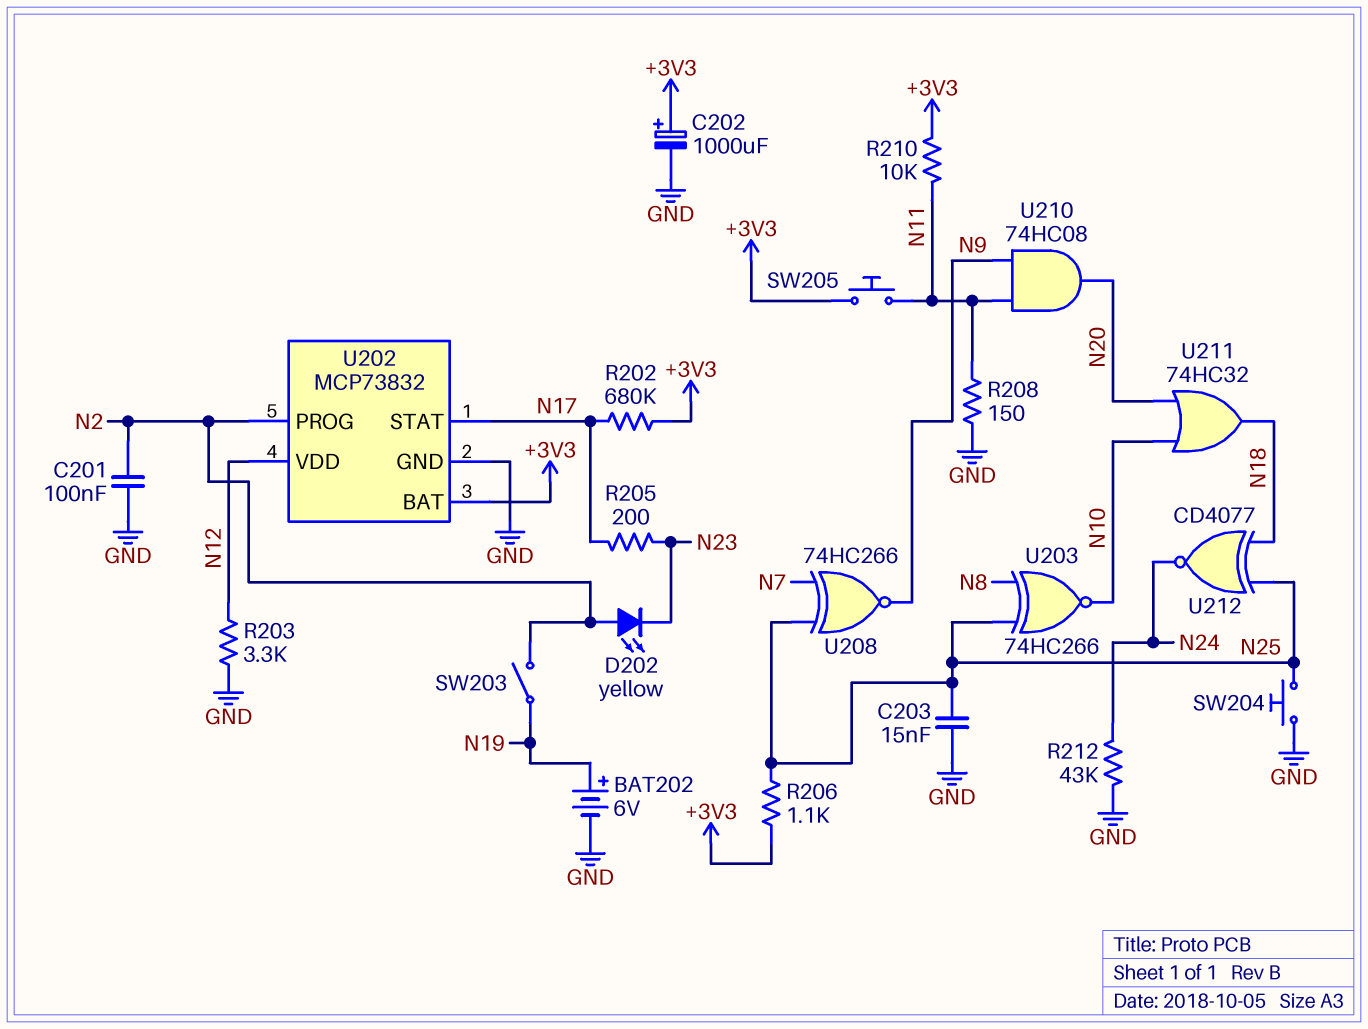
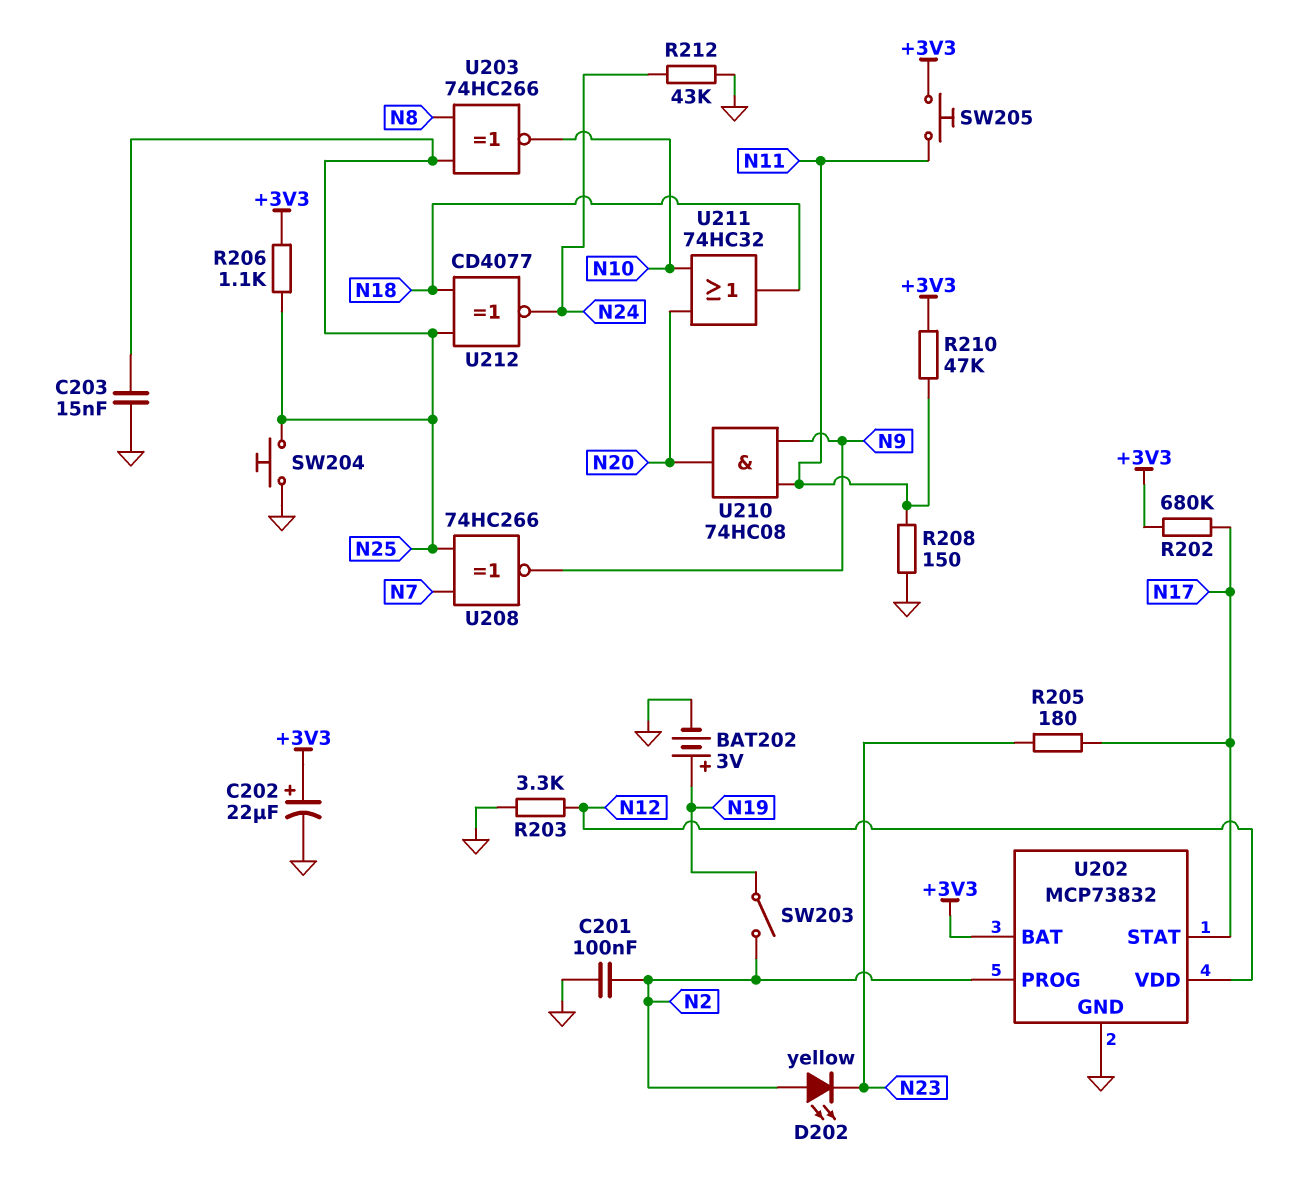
BAT202: 6V (plus N19, minus GND) -> 3V (plus N19, minus GND)
C202: 1000uF (plus +3V3, minus GND) -> 22uF (plus +3V3, minus GND)
R205: 200 (N17, N23) -> 180 (N17, N23)
R210: 10k (+3V3, N11) -> 47k (+3V3, N11)

